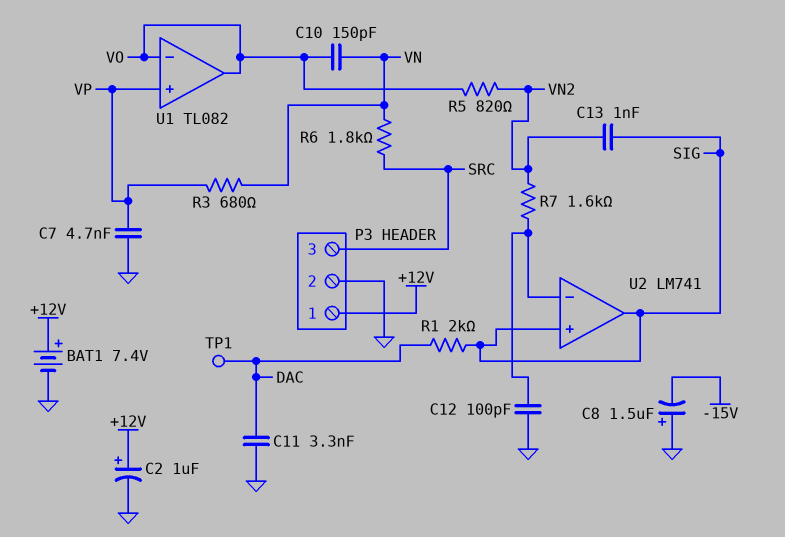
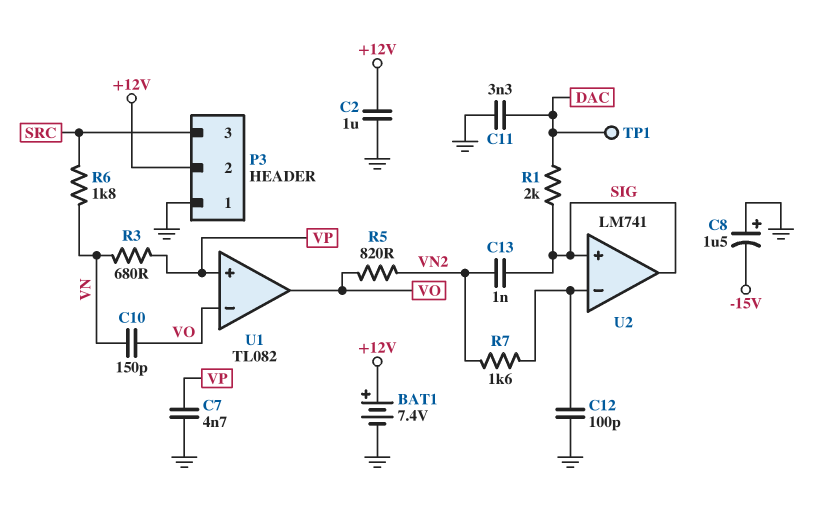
C2: 1uF (plus +12V, minus GND) -> 1uF (+12V, GND)
P3 pin 1: +12V -> GND
P3 pin 2: GND -> +12V

